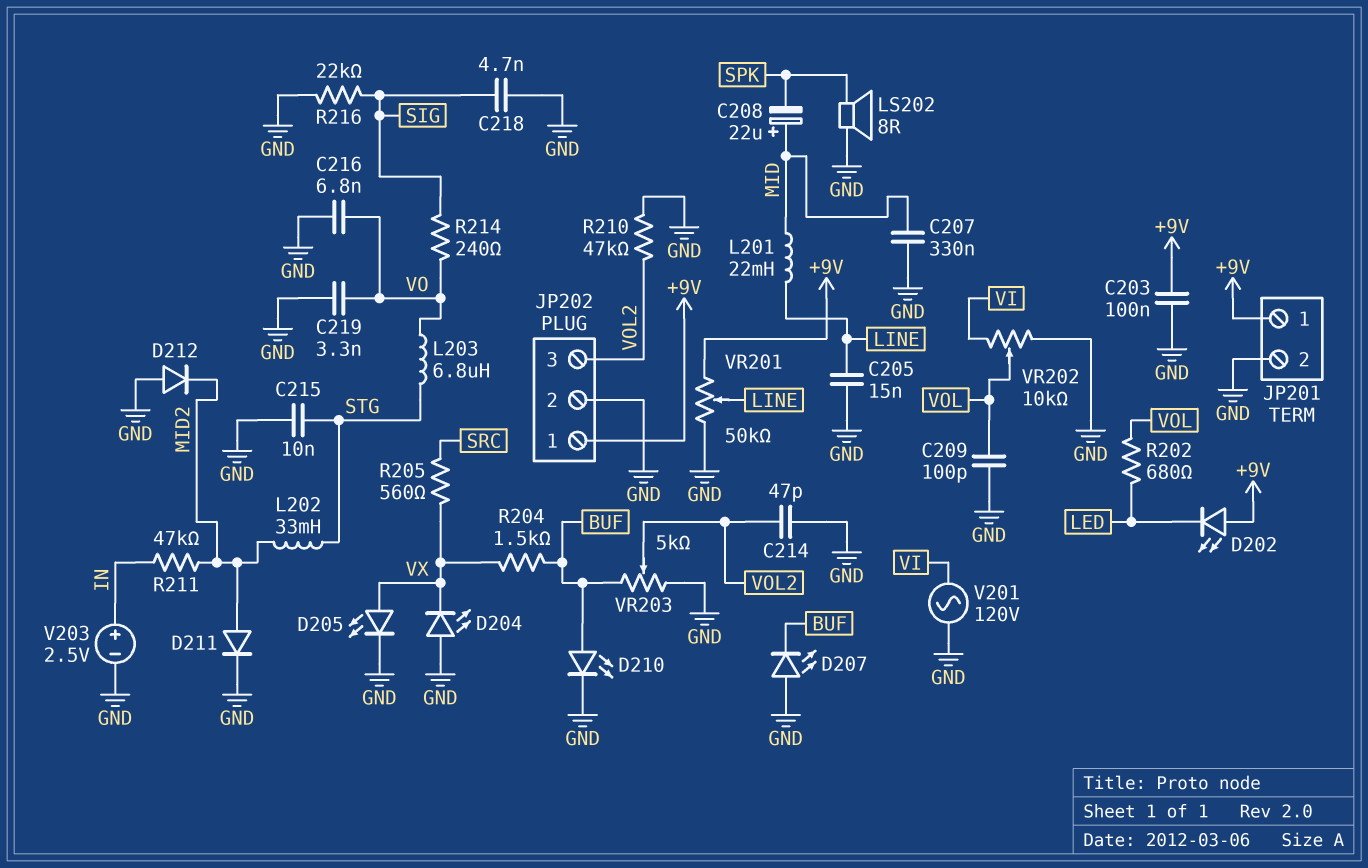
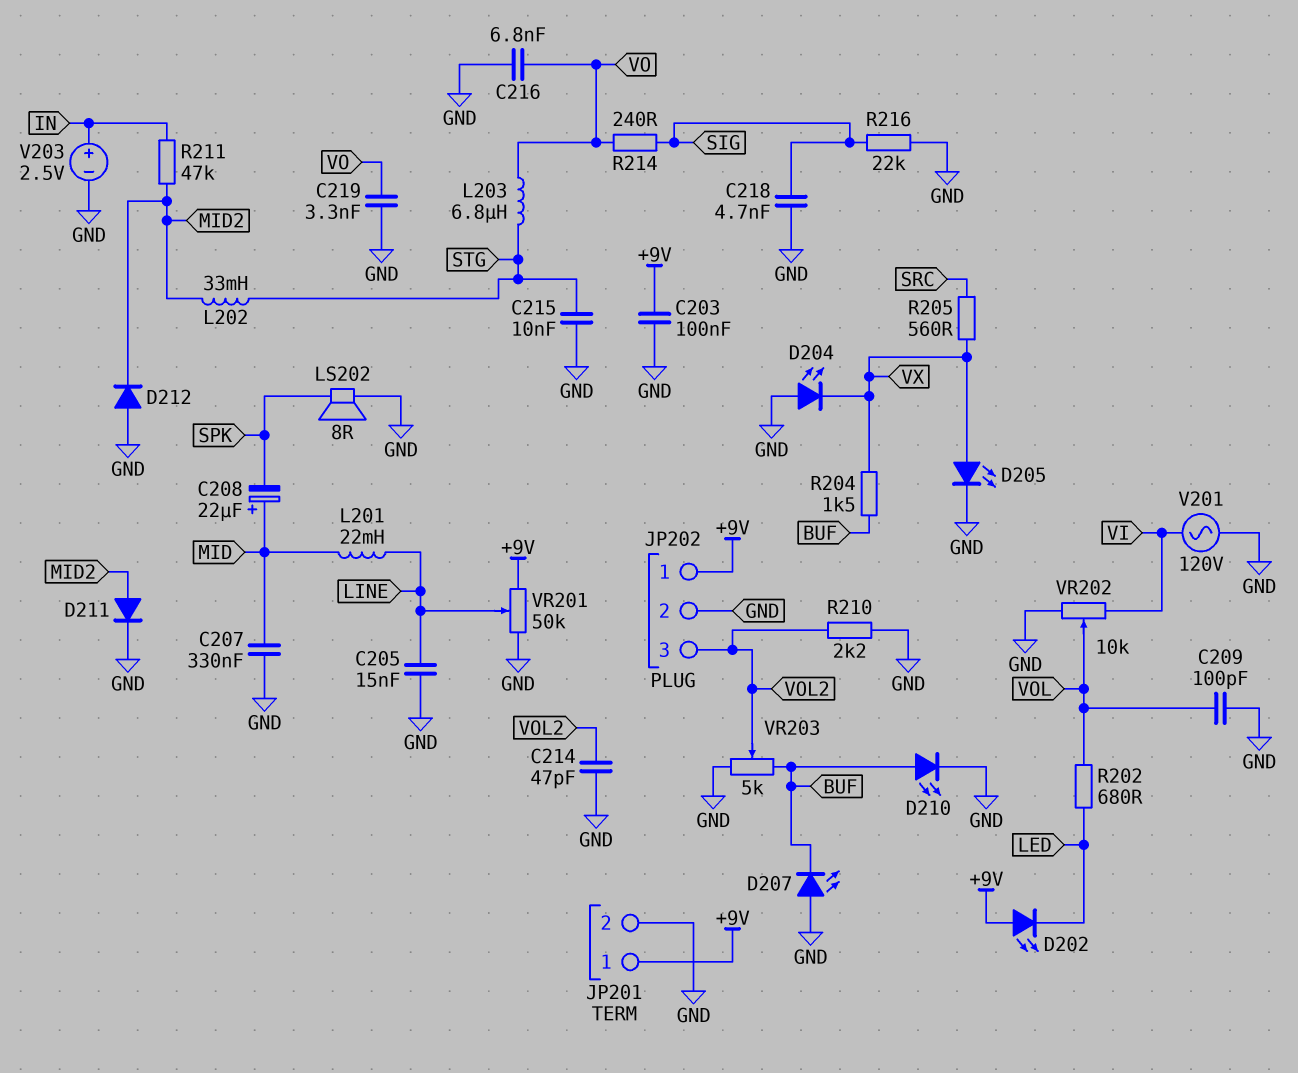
R210: 47k (GND, VOL2) -> 2.2k (GND, VOL2)

